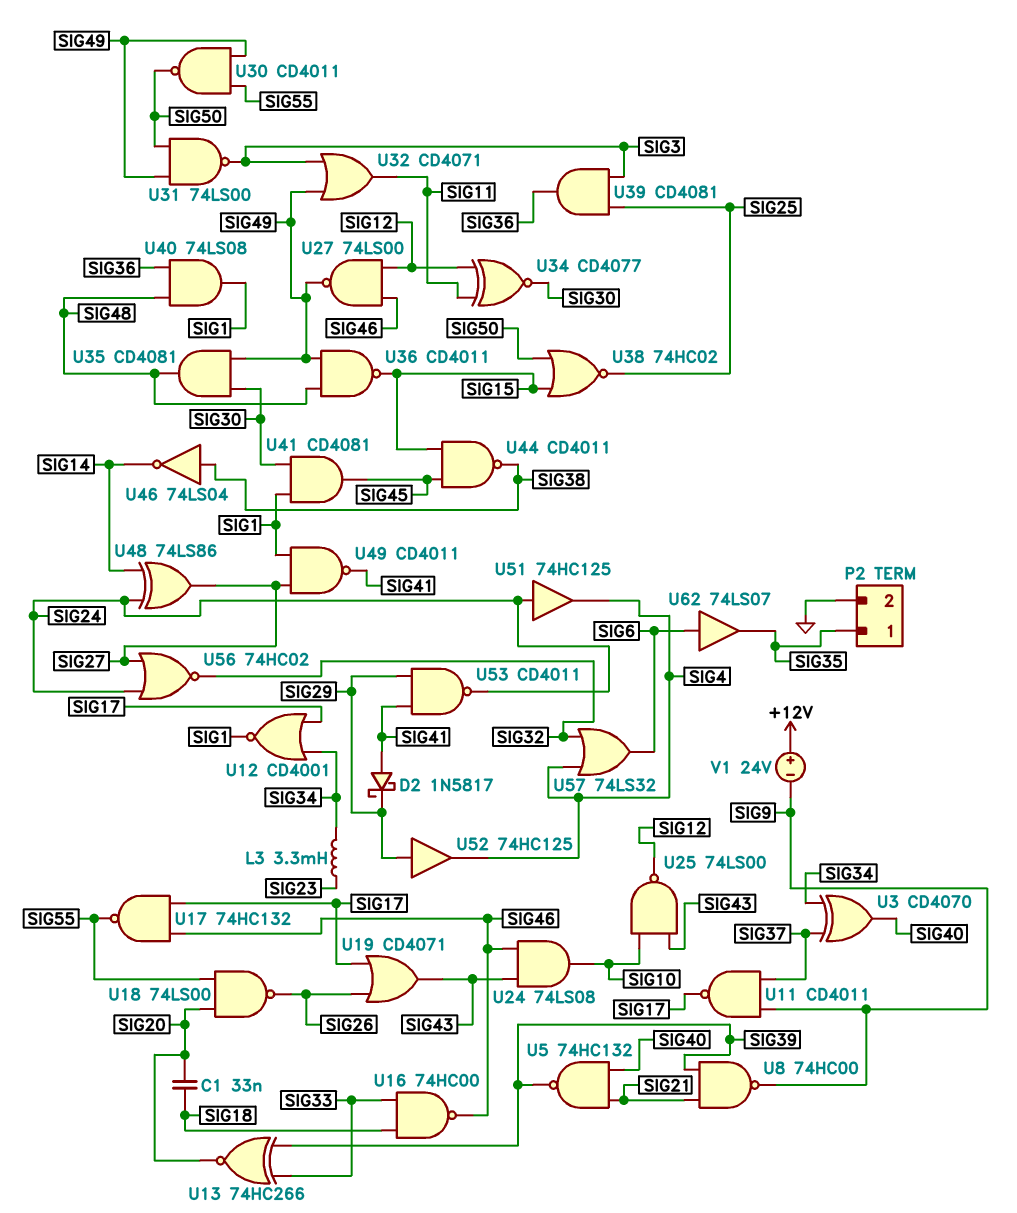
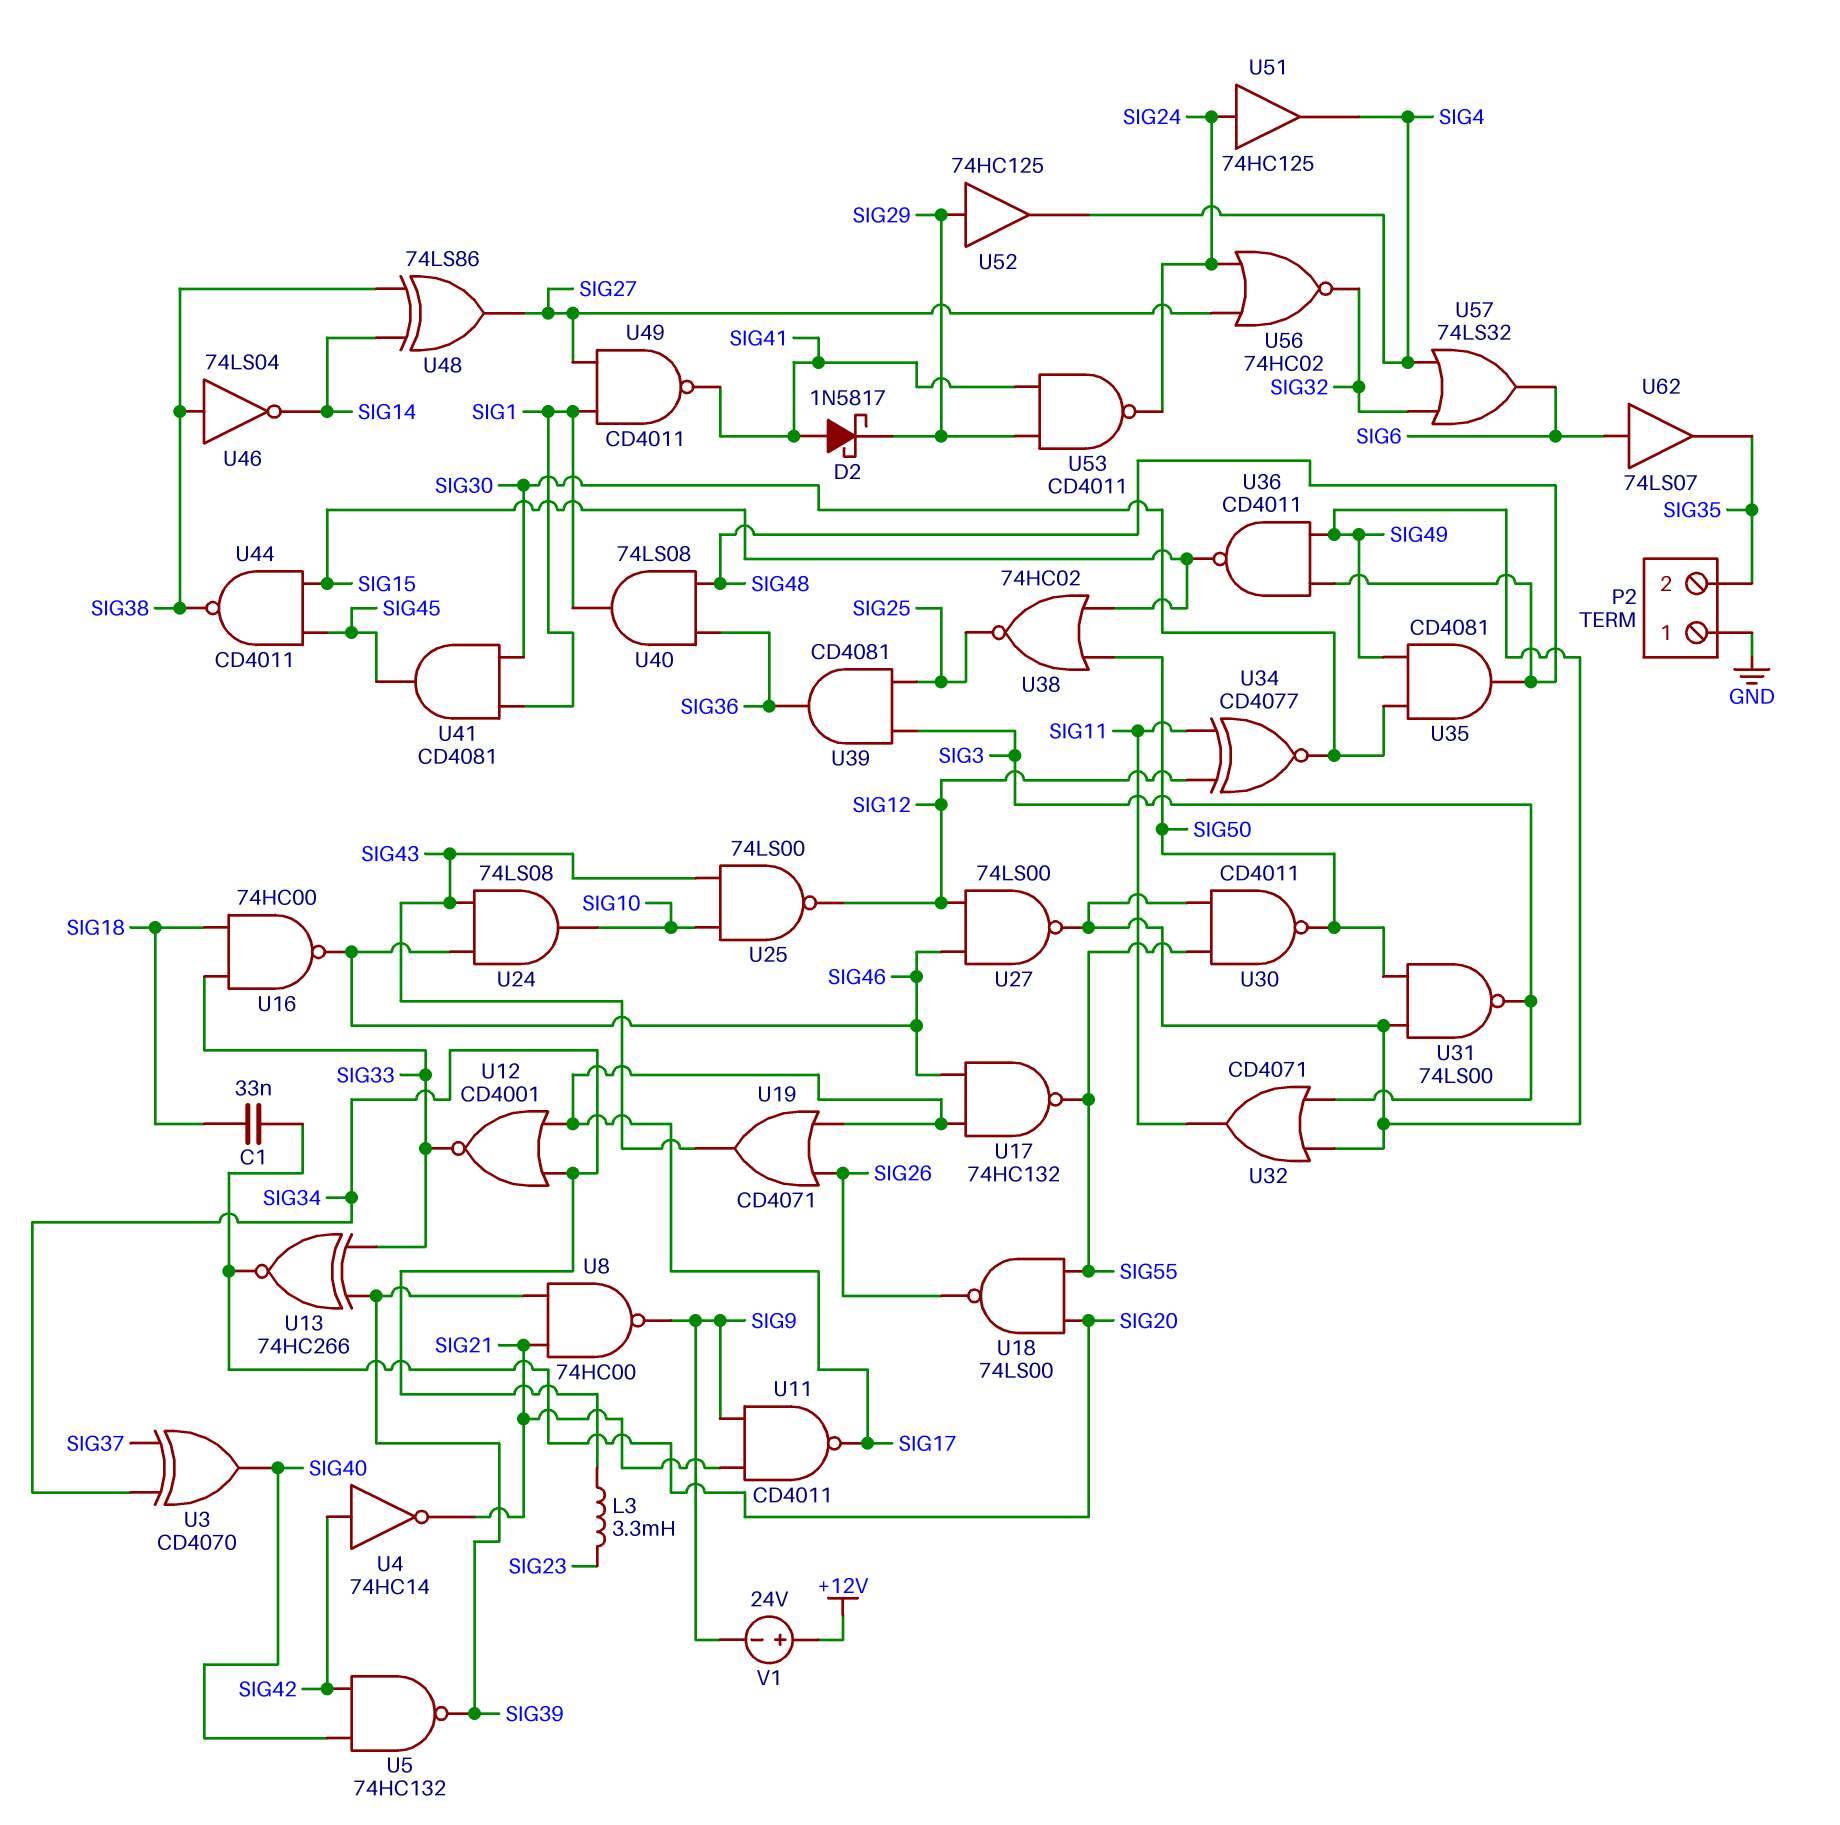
P2 pin 1: SIG35 -> GND
P2 pin 2: GND -> SIG35
U4: none -> NOT 74HC14 (in SIG42, out SIG21)
U5: NAND 74HC132 (in SIG21, in SIG40, out SIG39) -> NAND 74HC132 (in SIG40, in SIG42, out SIG39)
U11: NAND CD4011 (in SIG9, in SIG37, out SIG17) -> NAND CD4011 (in SIG9, in SIG21, out SIG17)
U12: NOR CD4001 (in SIG17, in SIG34, out SIG1) -> NOR CD4001 (in SIG17, in SIG34, out SIG33)
U48: XOR 74LS86 (in SIG14, in SIG24, out SIG27) -> XOR 74LS86 (in SIG14, in SIG38, out SIG27)

